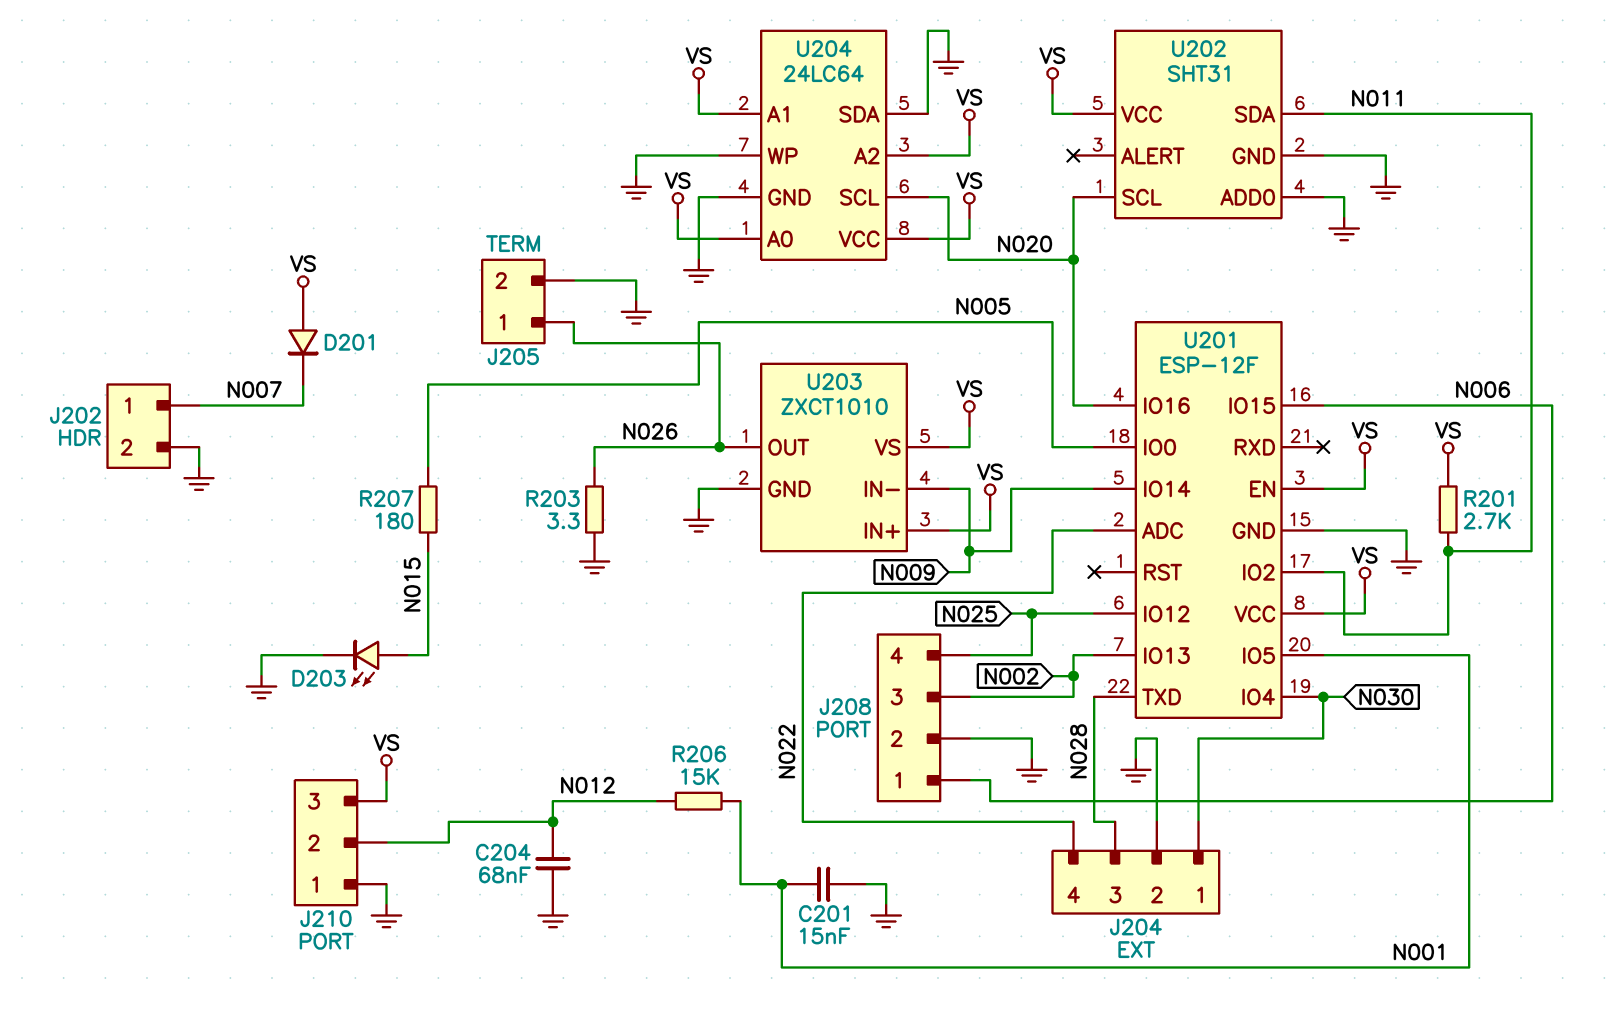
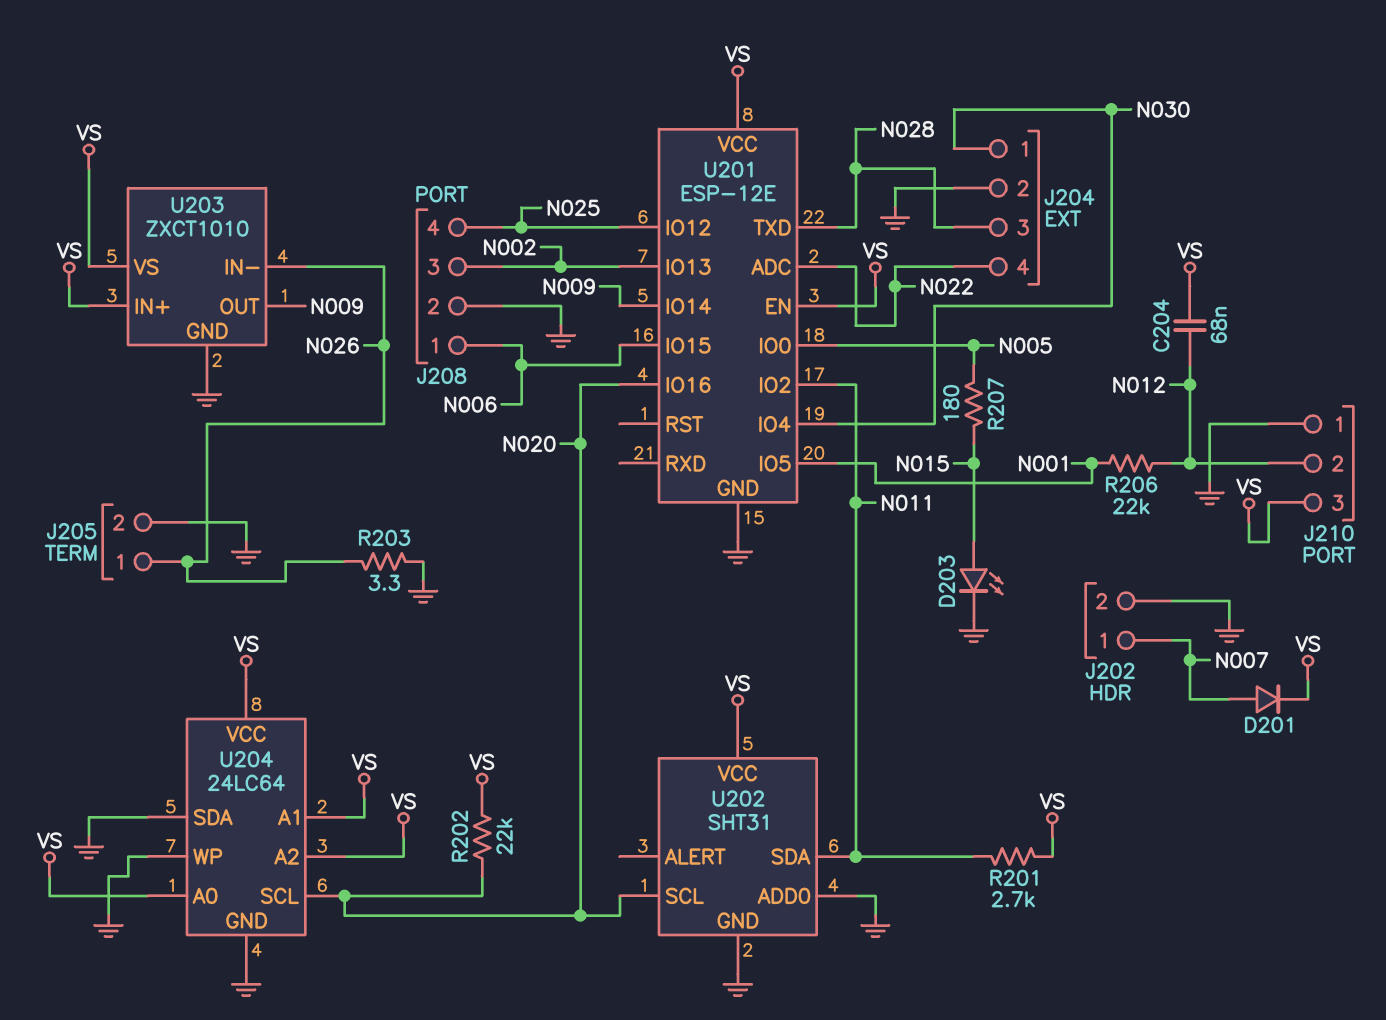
C201: 15nF (GND, N001) -> none
C204: 68nF (GND, N012) -> 68nF (N012, VS)
D201: diode (A VS, K N007) -> diode (A N007, K VS)
R202: none -> 22k (N020, VS)
R206: 15k (N001, N012) -> 22k (N001, N012)
U201: ESP-12F -> ESP-12E
U203 pin IN-: N009 -> N026
U203 pin OUT: N026 -> N009

